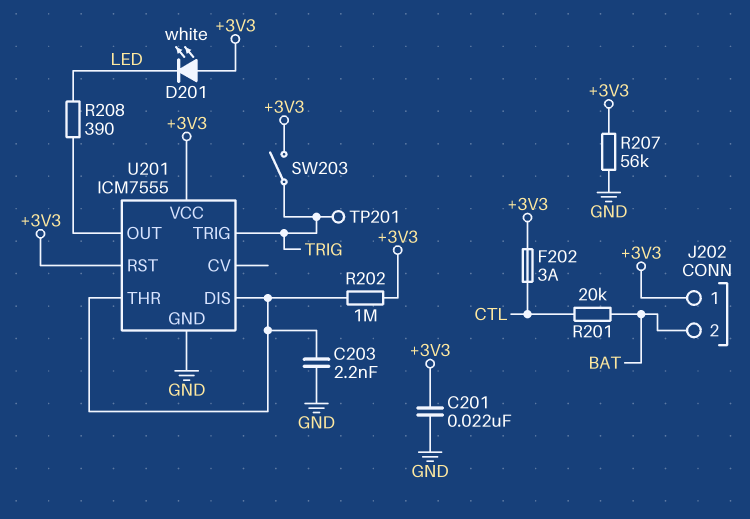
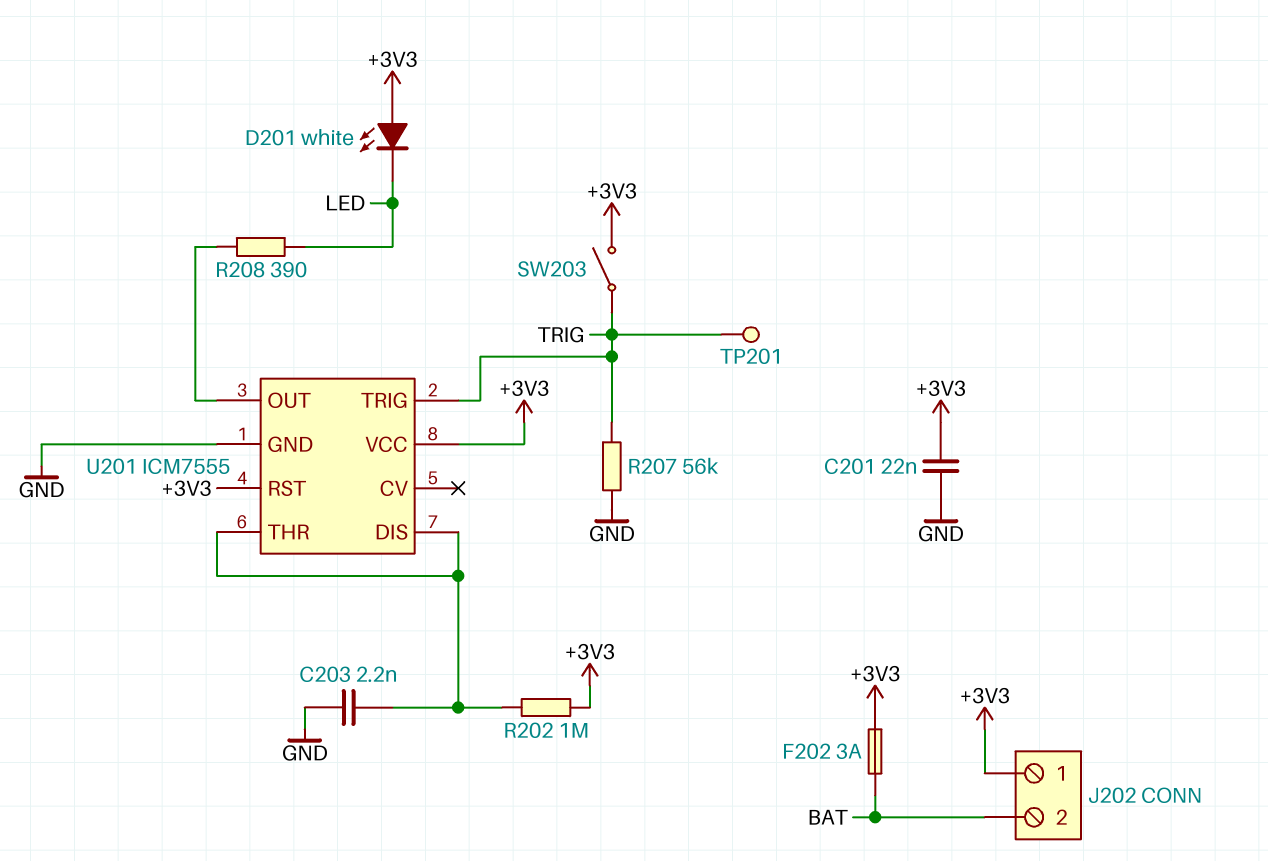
F202: 3A (+3V3, CTL) -> 3A (+3V3, BAT)
R201: 20k (BAT, CTL) -> none
R207: 56k (+3V3, GND) -> 56k (GND, TRIG)

